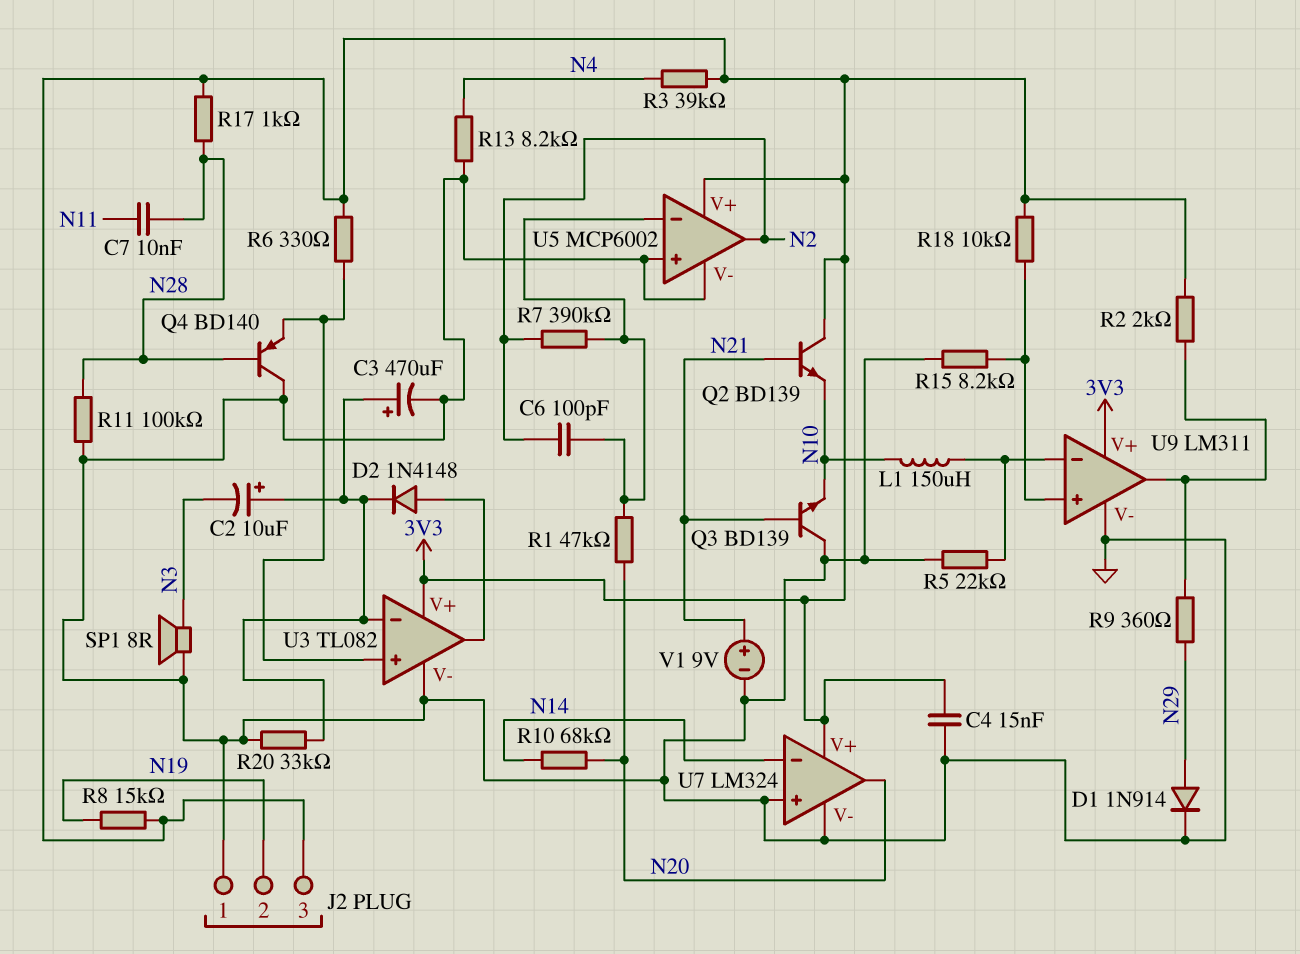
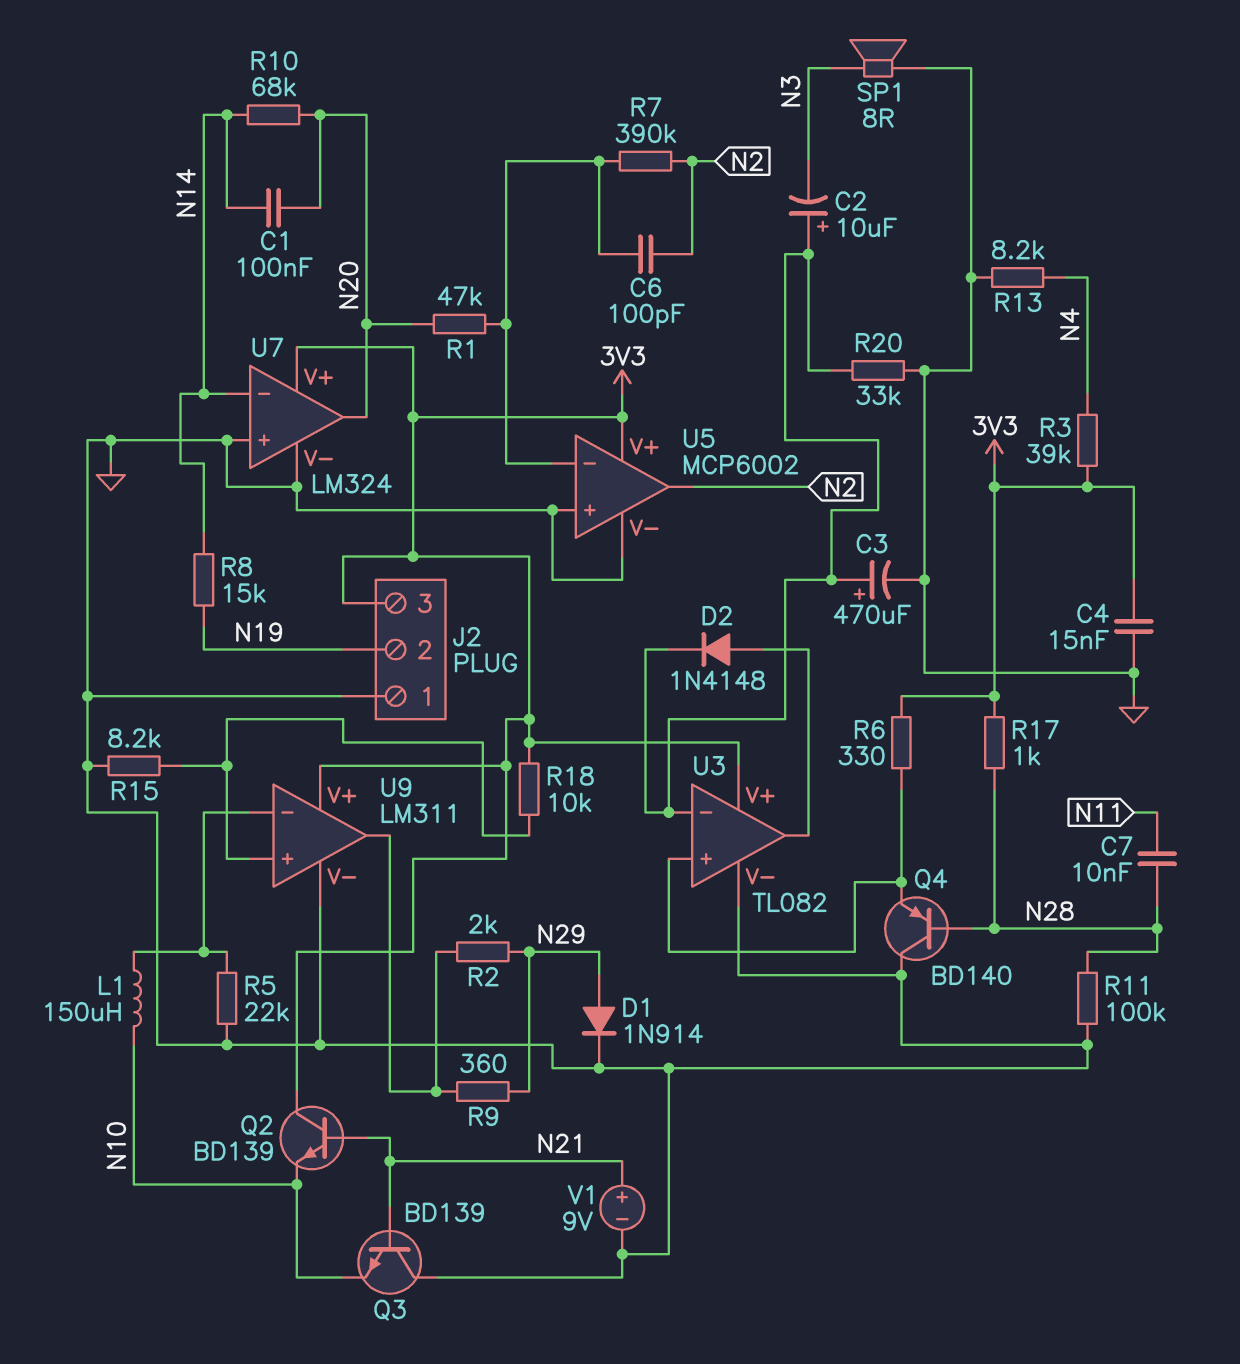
C1: none -> 100nF (N14, N20)
R2: 2k (3V3, U9/out) -> 2k (N29, U9/out)
R8: 15k (3V3, N19) -> 15k (N14, N19)

